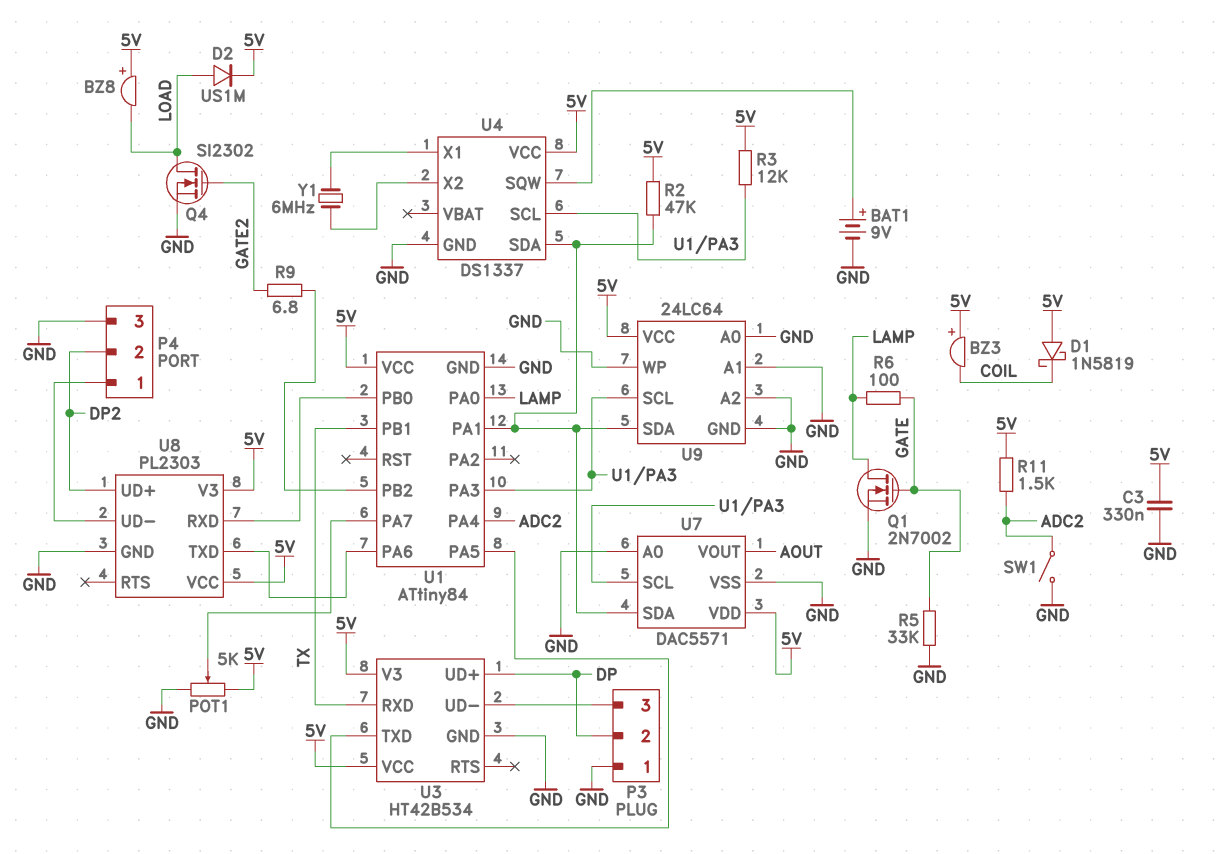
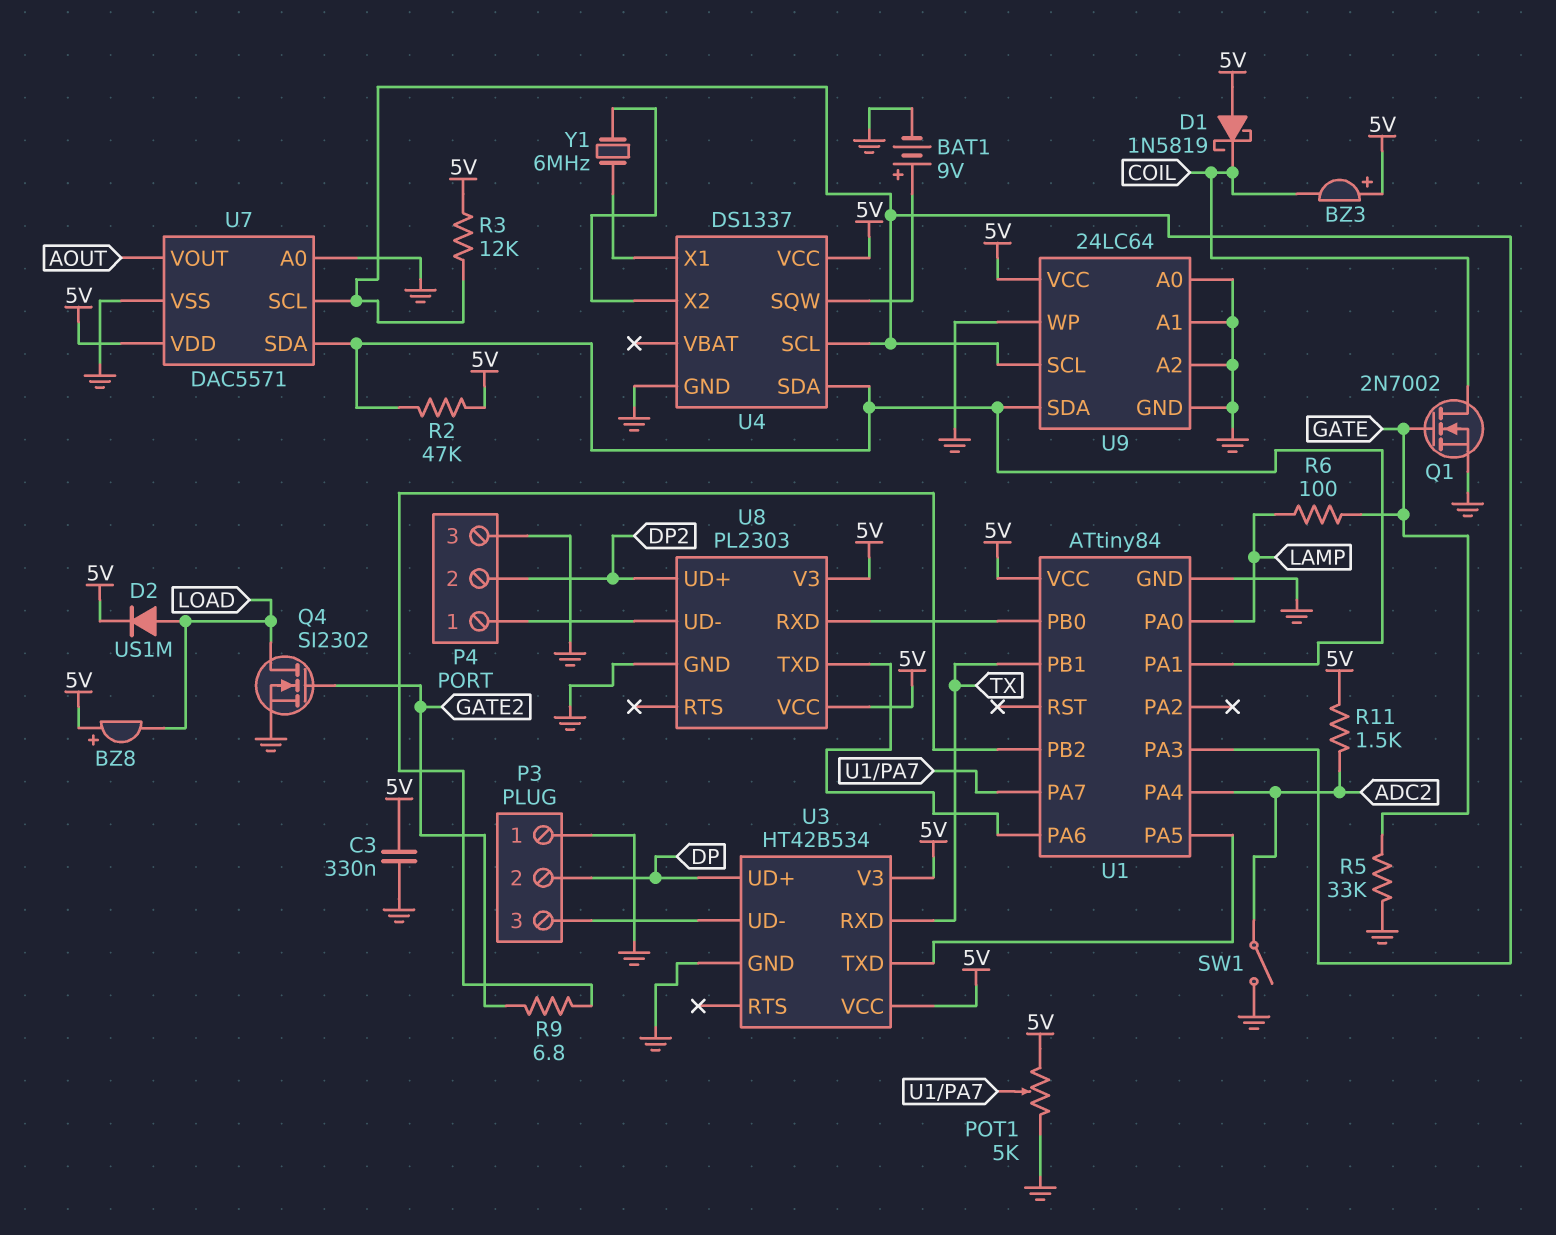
Q1: NMOS 2N7002 (G GATE, D LAMP, S GND) -> NMOS 2N7002 (G GATE, D COIL, S GND)

